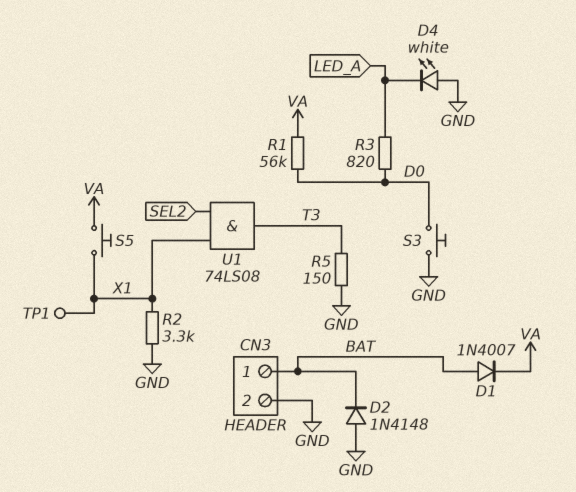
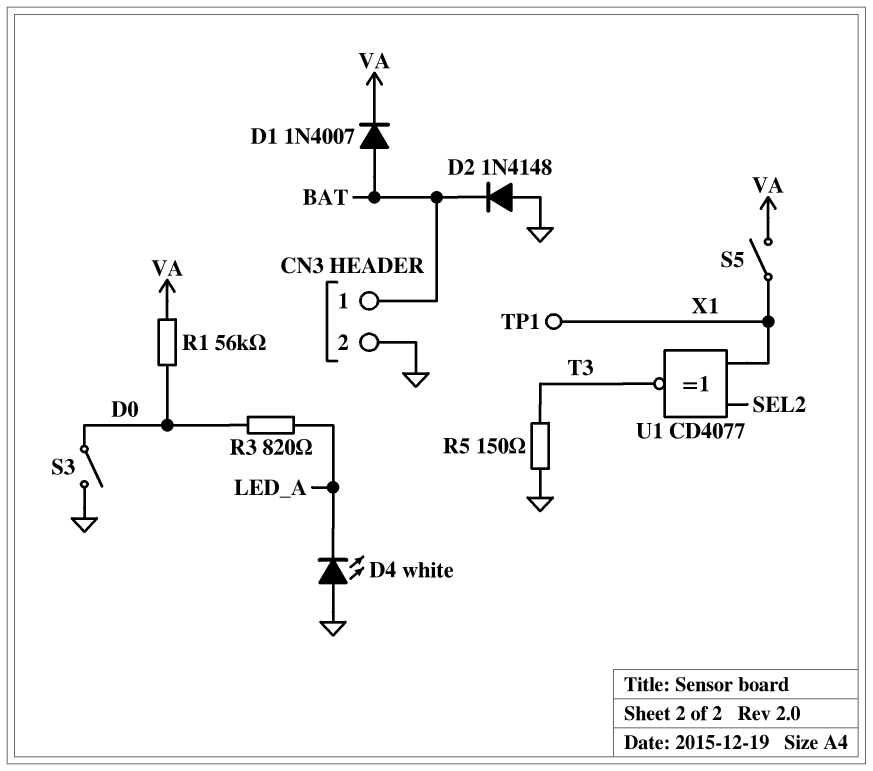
R2: 3.3k (GND, X1) -> none
S3: button (D0, GND) -> switch (D0, GND)
S5: button (VA, X1) -> switch (VA, X1)
U1: AND 74LS08 (in SEL2, in X1, out T3) -> XNOR CD4077 (in SEL2, in X1, out T3)

